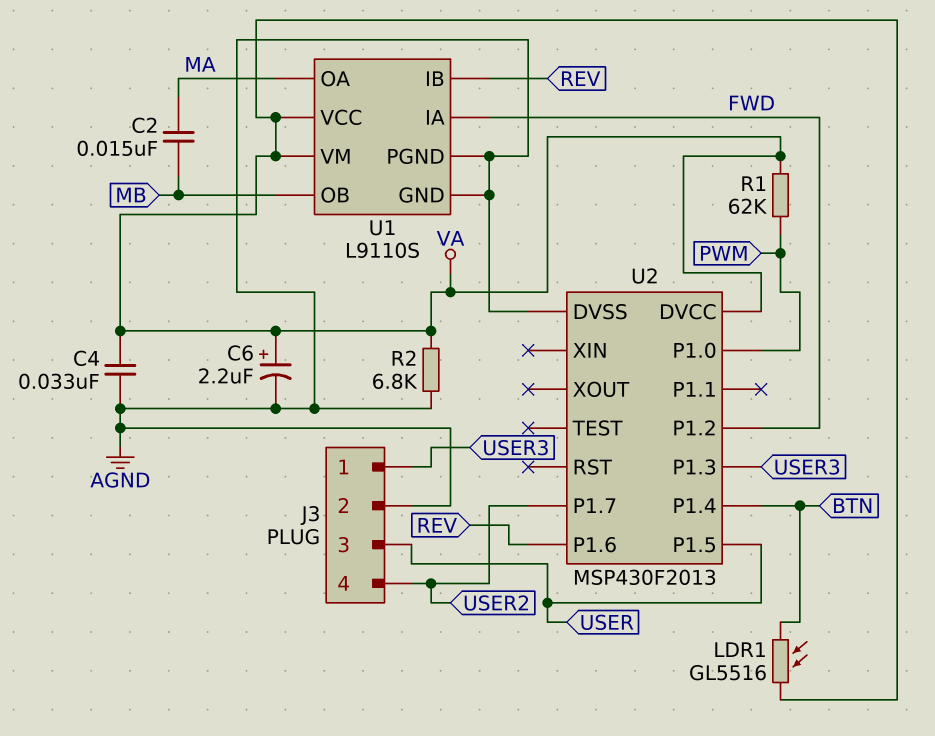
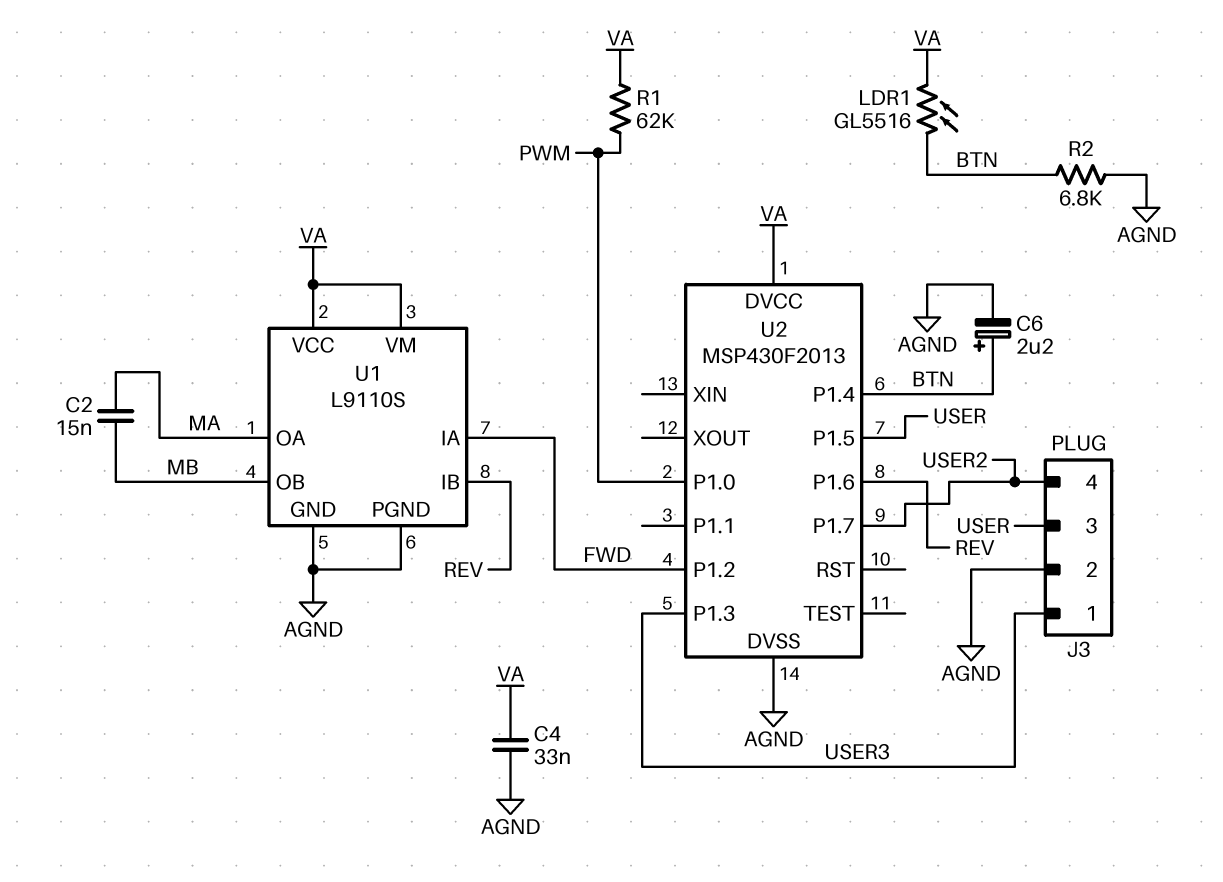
C6: 2.2uF (plus VA, minus AGND) -> 2.2uF (plus BTN, minus AGND)
R2: 6.8k (AGND, VA) -> 6.8k (AGND, BTN)

